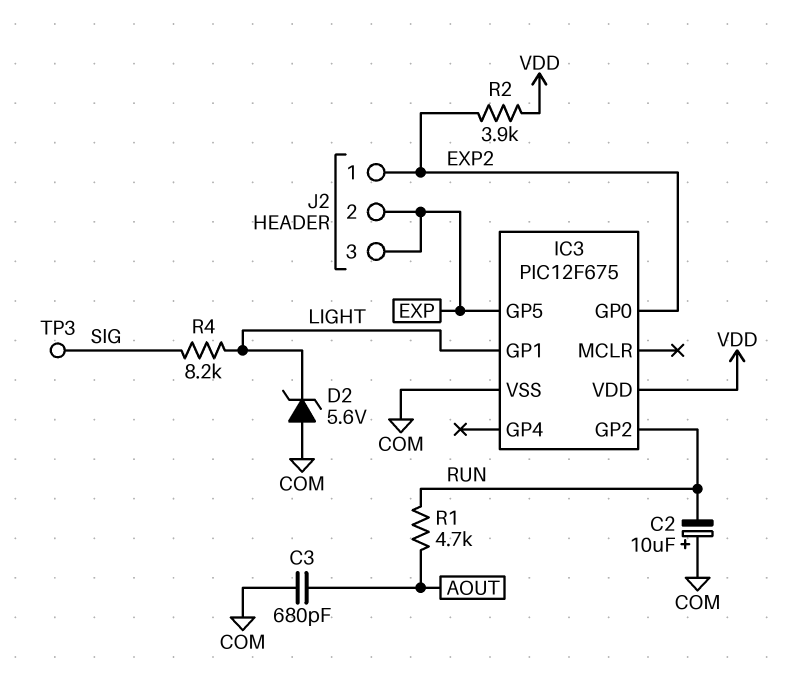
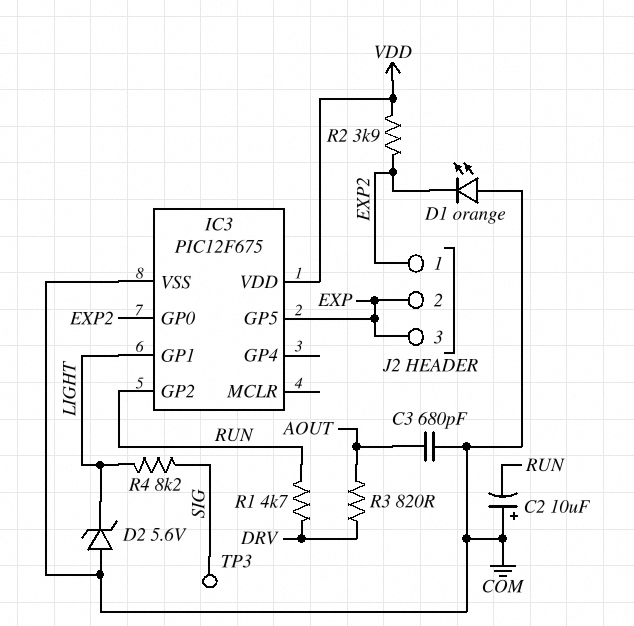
D1: none -> LED orange (A COM, K EXP2)
R1: 4.7k (AOUT, RUN) -> 4.7k (DRV, RUN)
R3: none -> 820 (AOUT, DRV)

